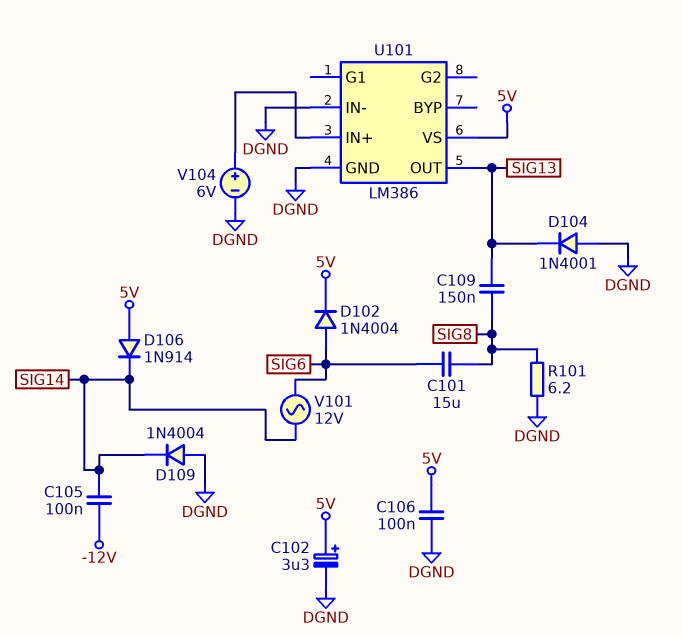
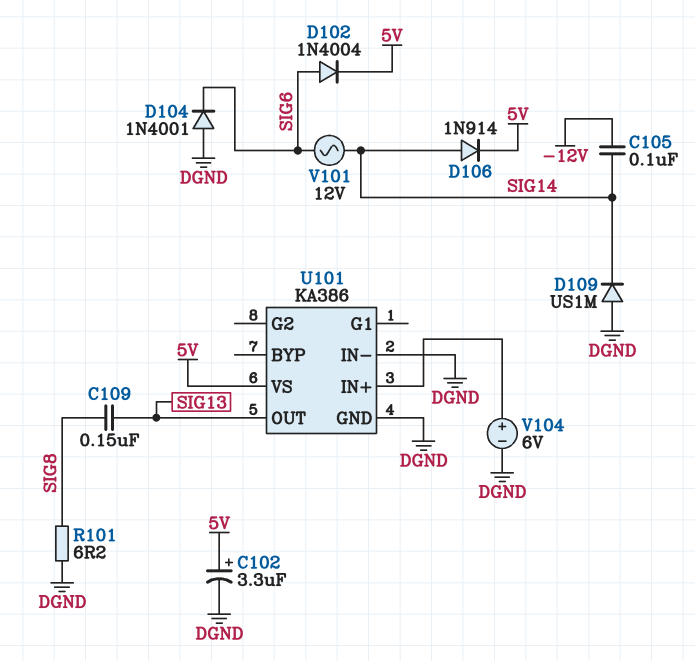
C101: 15uF (SIG6, SIG8) -> none
C106: 100nF (5V, DGND) -> none
D104: diode 1N4001 (A DGND, K SIG13) -> diode 1N4001 (A DGND, K SIG6)
D106: diode 1N914 (A 5V, K SIG14) -> diode 1N914 (A SIG14, K 5V)
D109: diode 1N4004 (A DGND, K SIG14) -> diode US1M (A DGND, K SIG14)
U101: LM386 -> KA386

